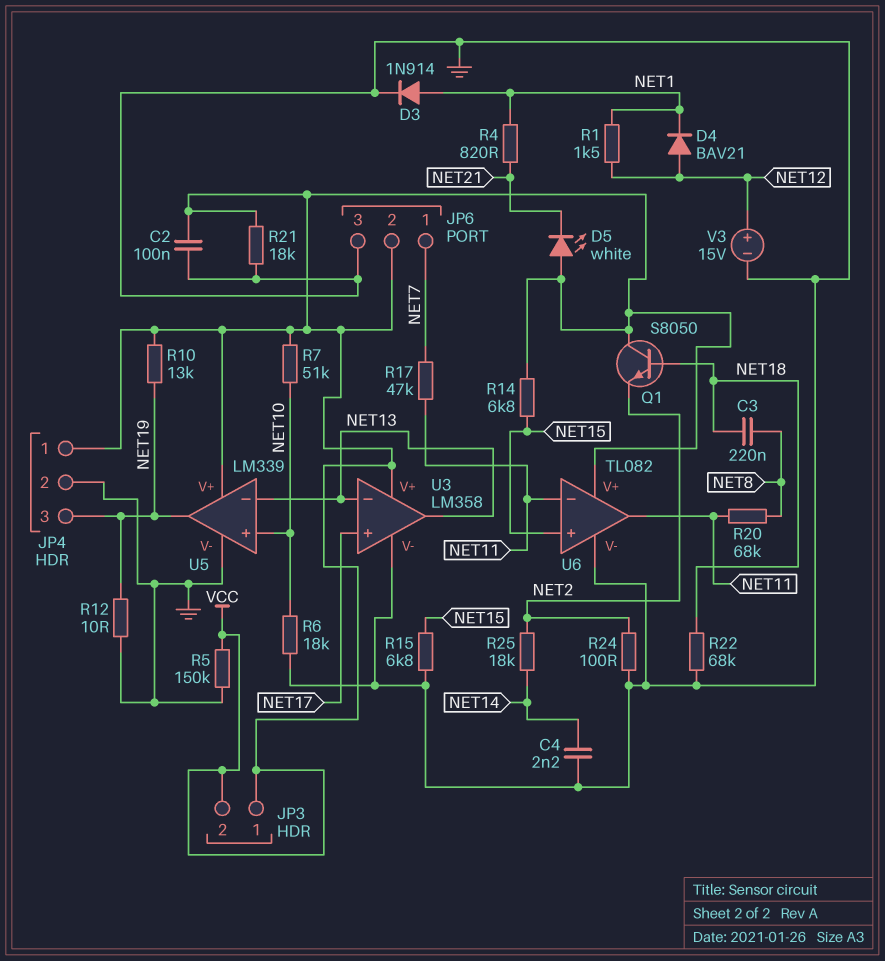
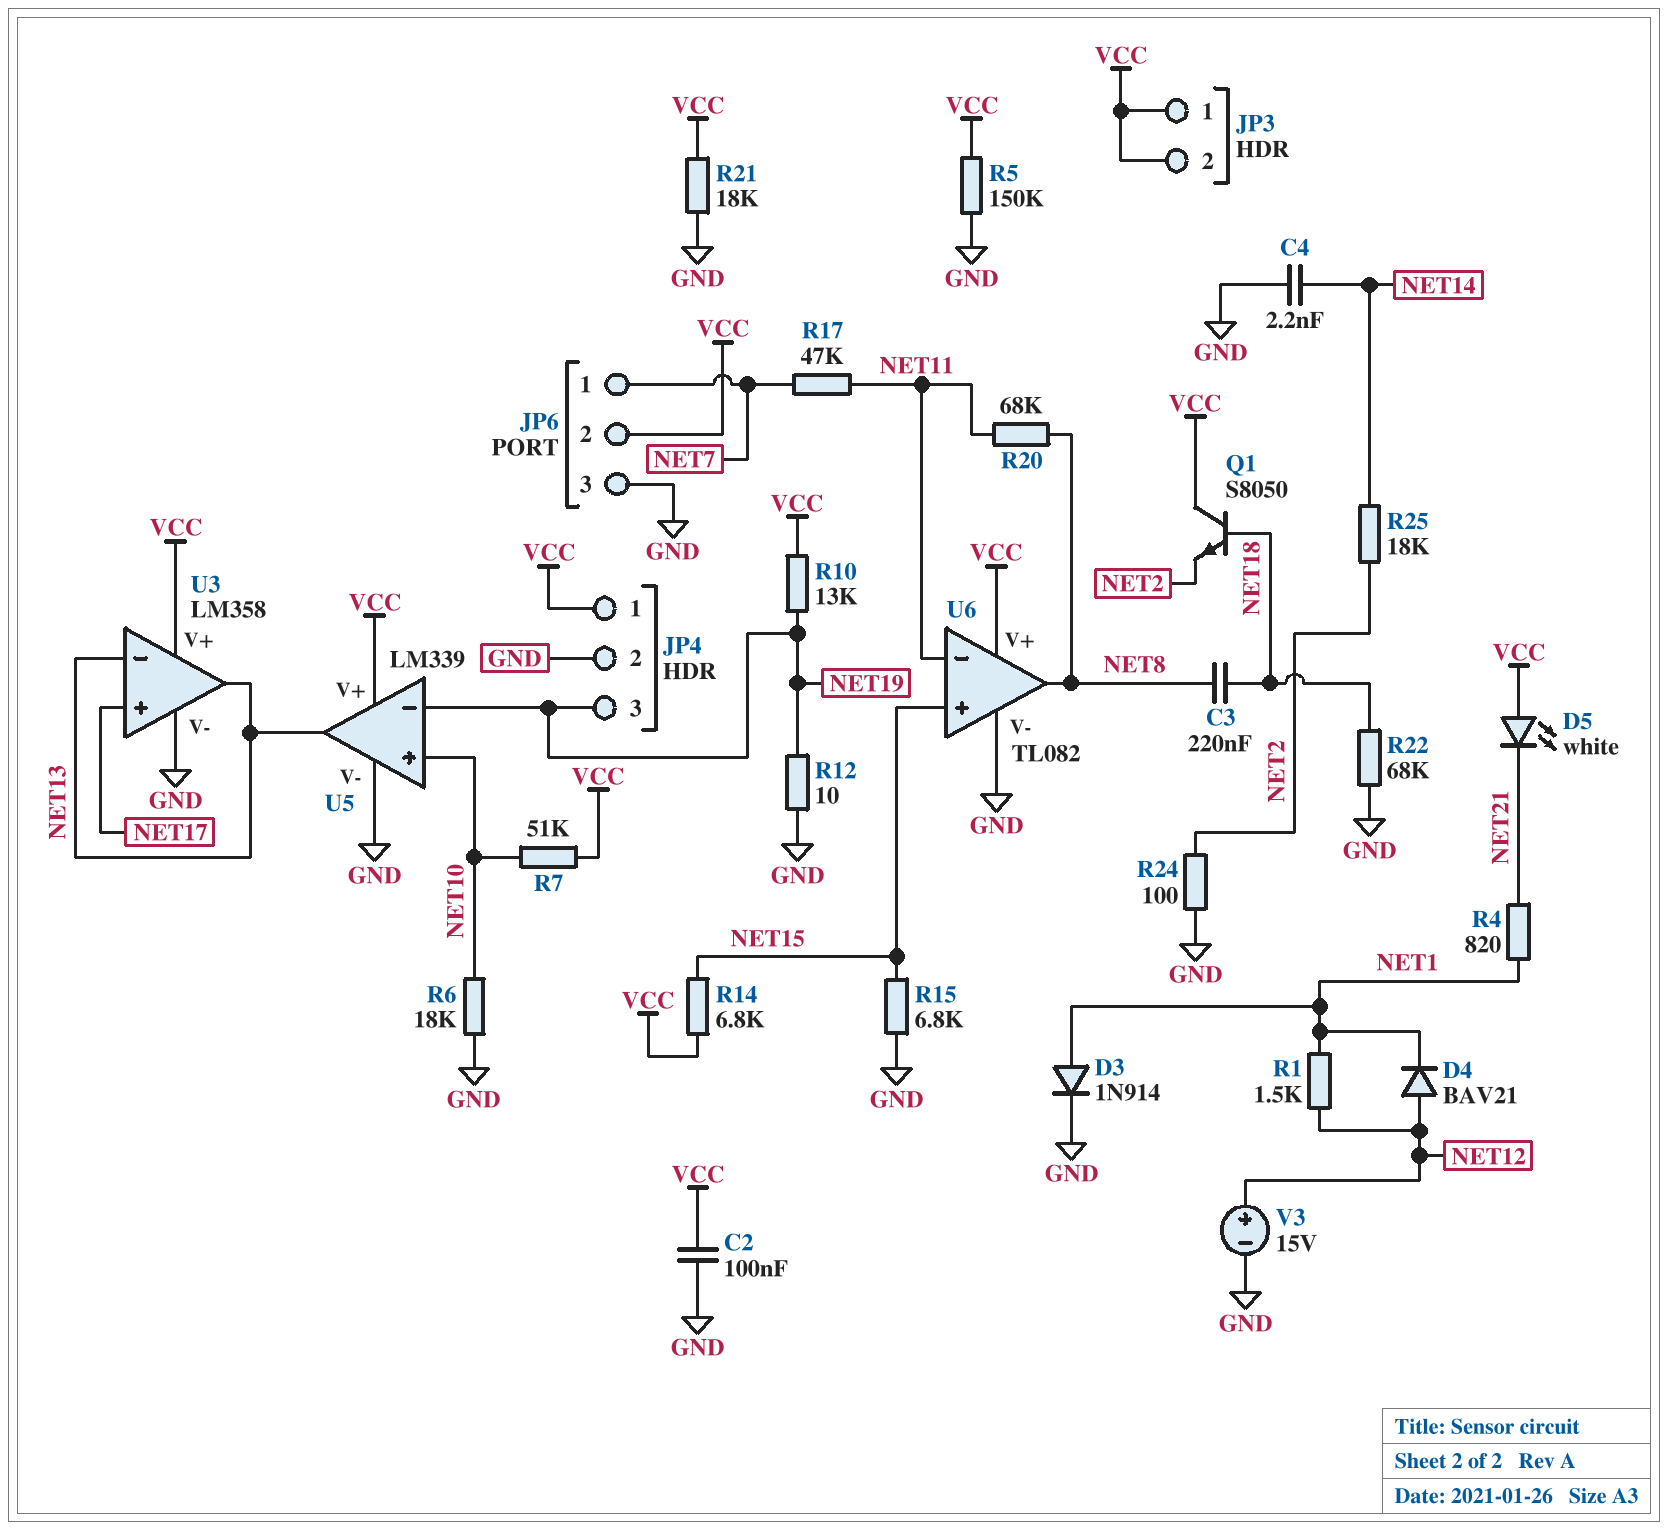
U5 pin in-: NET13 -> NET19
U5 pin out: NET19 -> NET13
U6 pin out: NET11 -> NET8

